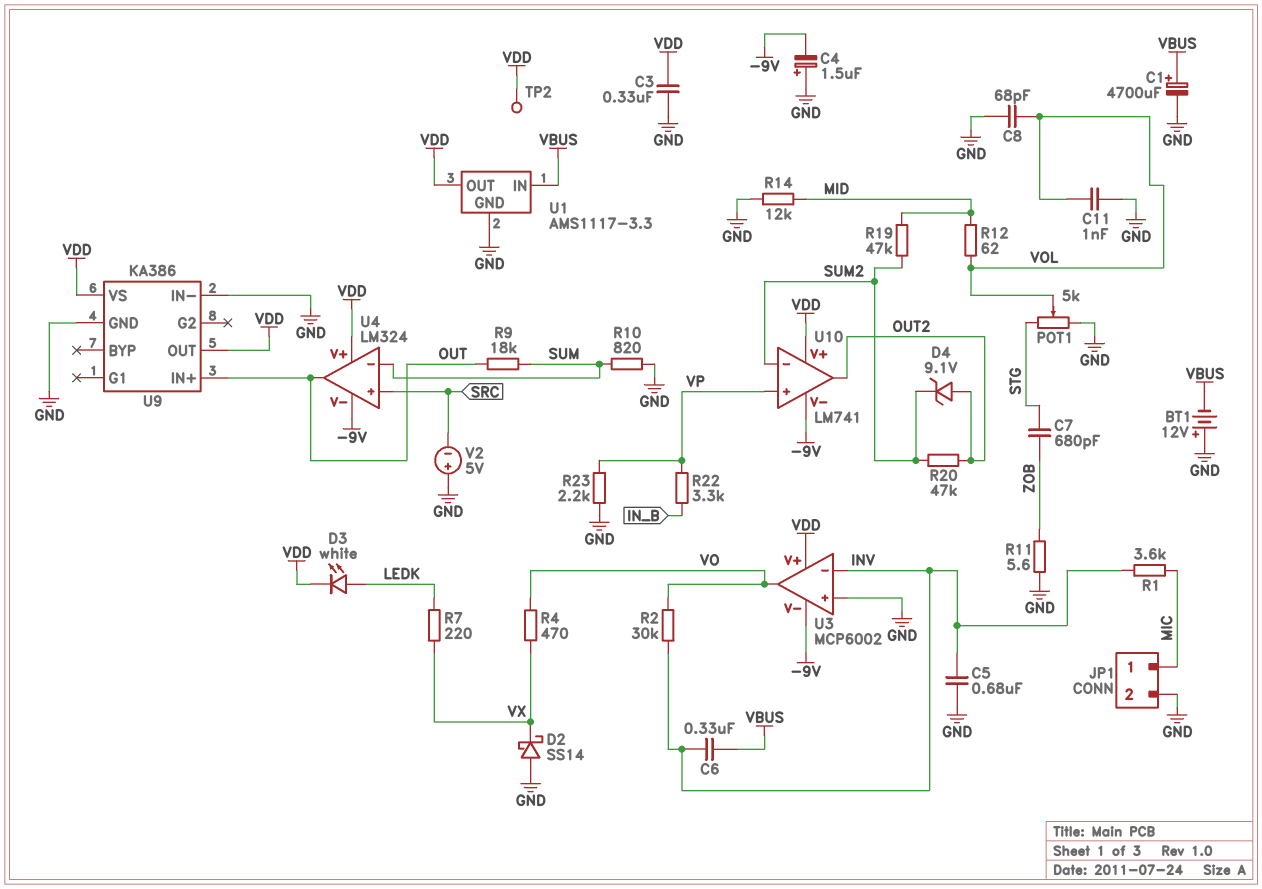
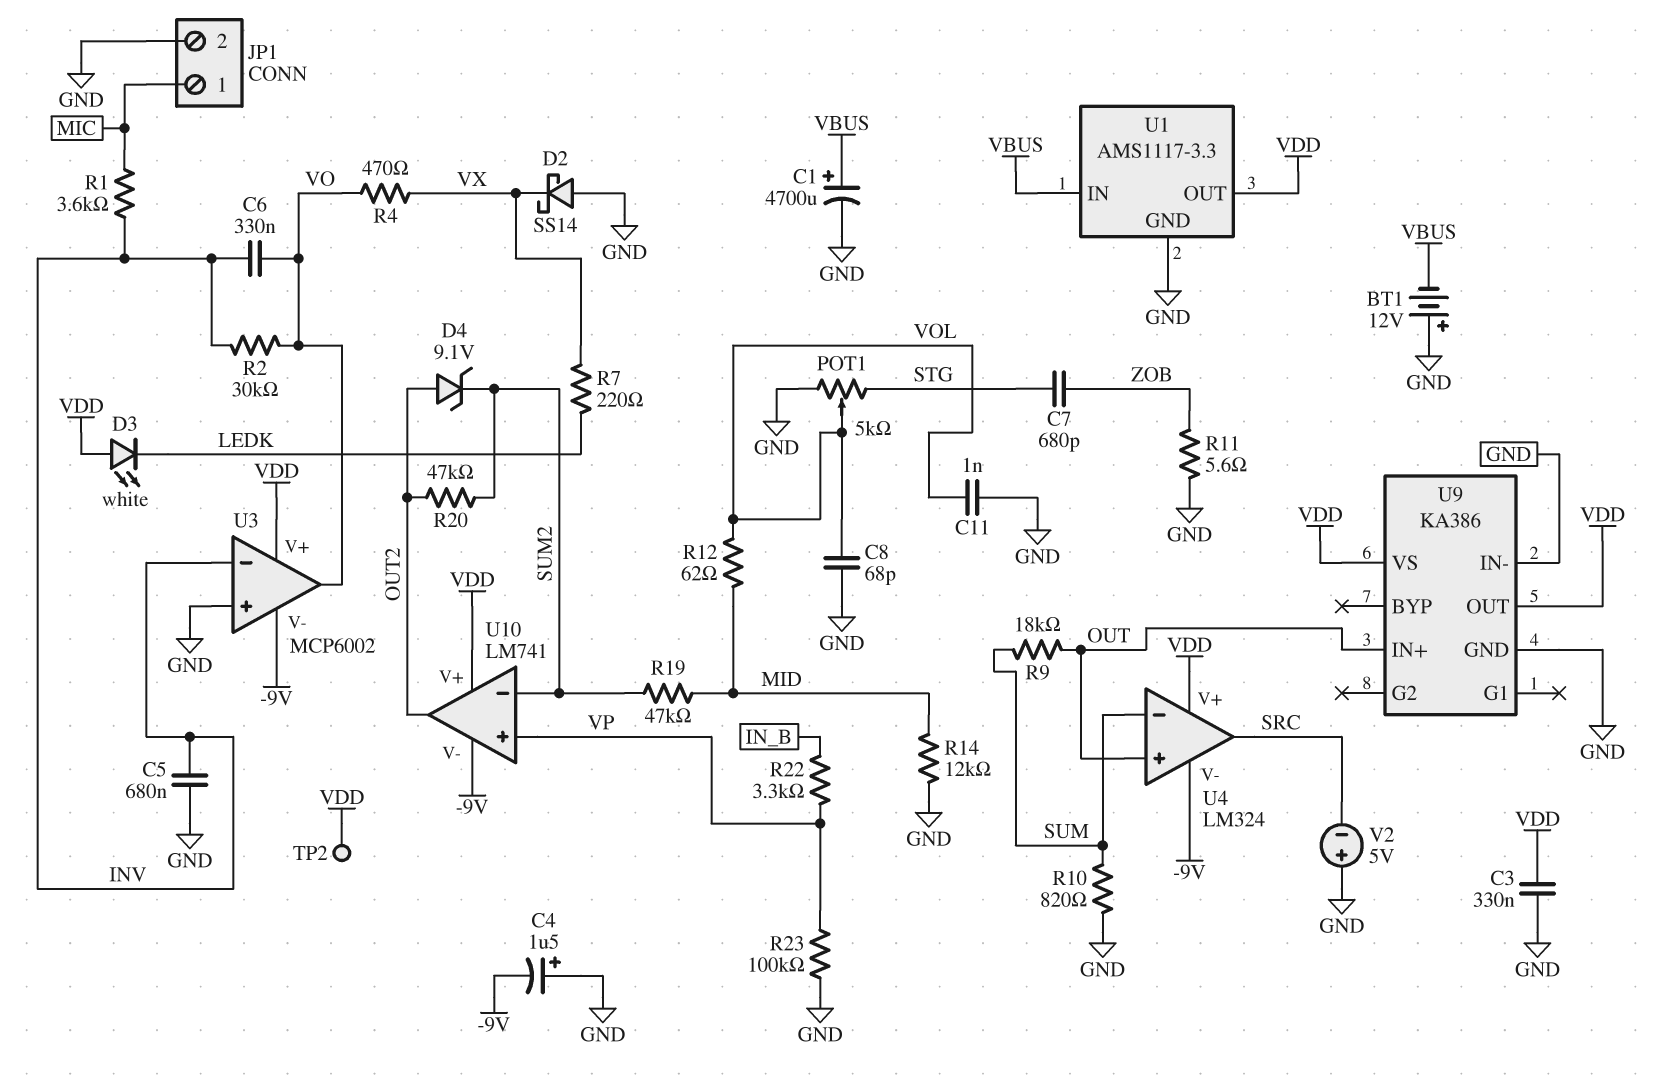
C6: 330nF (INV, VBUS) -> 330nF (INV, VO)
D3: LED white (A LEDK, K VDD) -> LED white (A VDD, K LEDK)
R23: 2.2k (GND, VP) -> 100k (GND, VP)
U4 pin in+: SRC -> OUT
U4 pin out: OUT -> SRC

